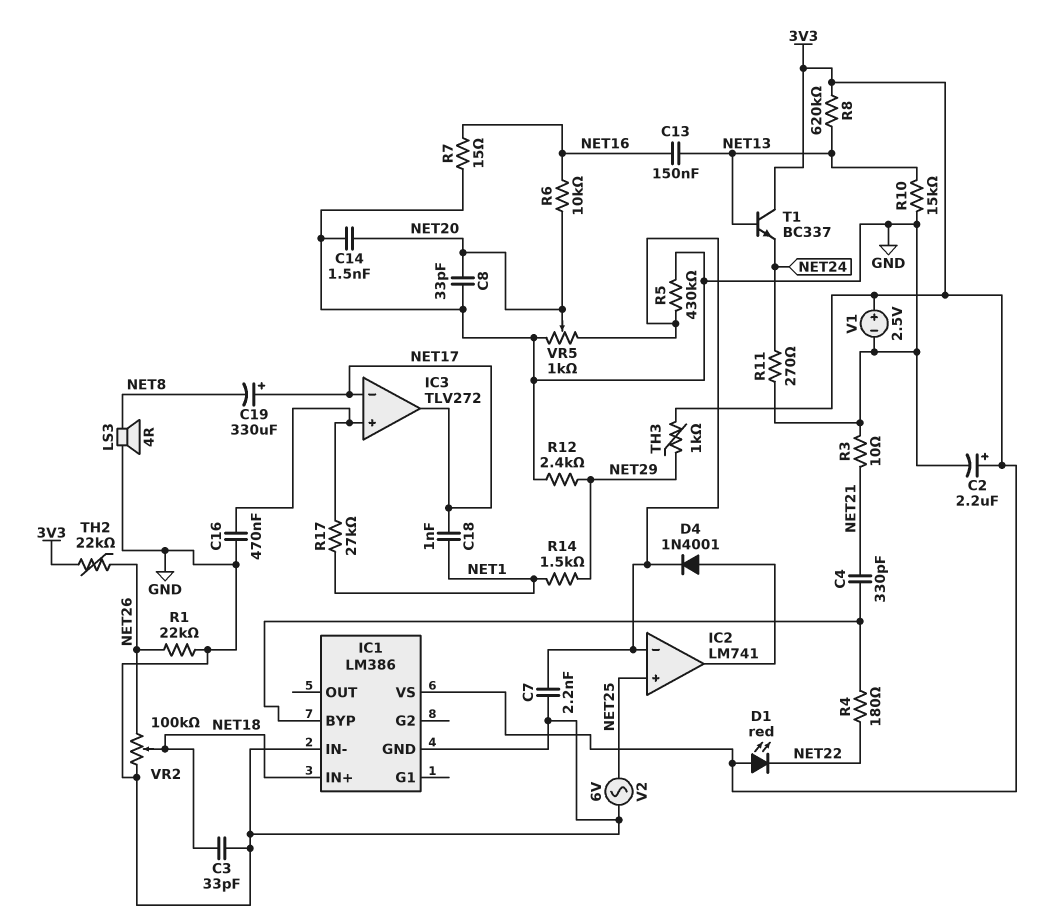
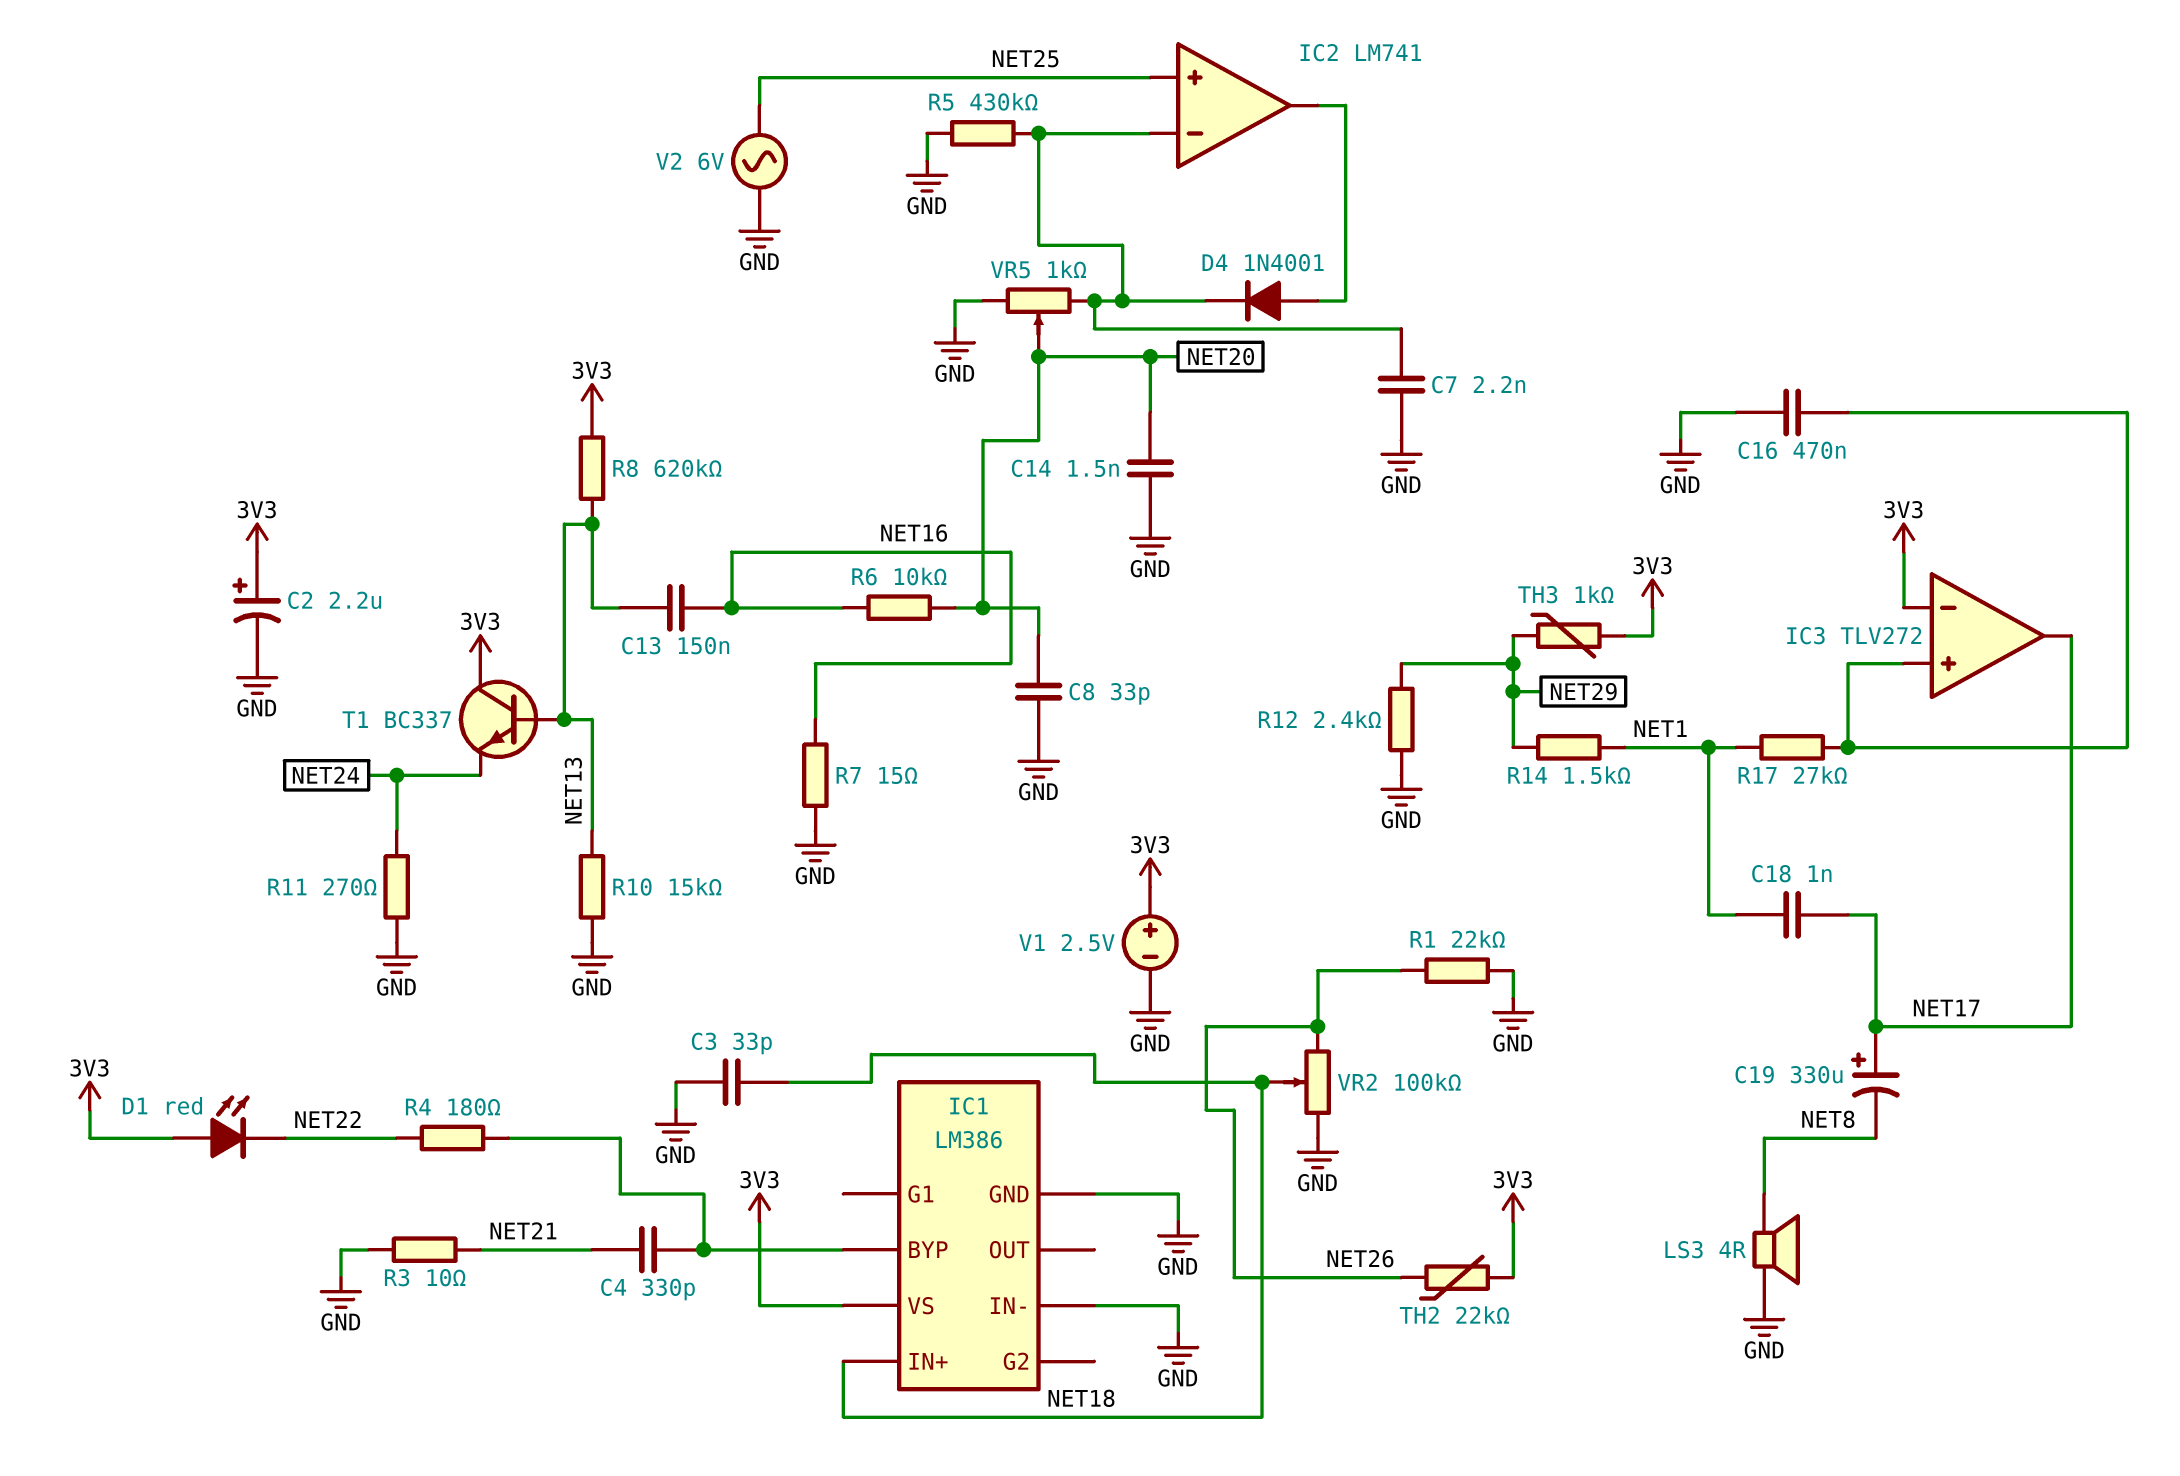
IC3 pin in-: NET17 -> 3V3

